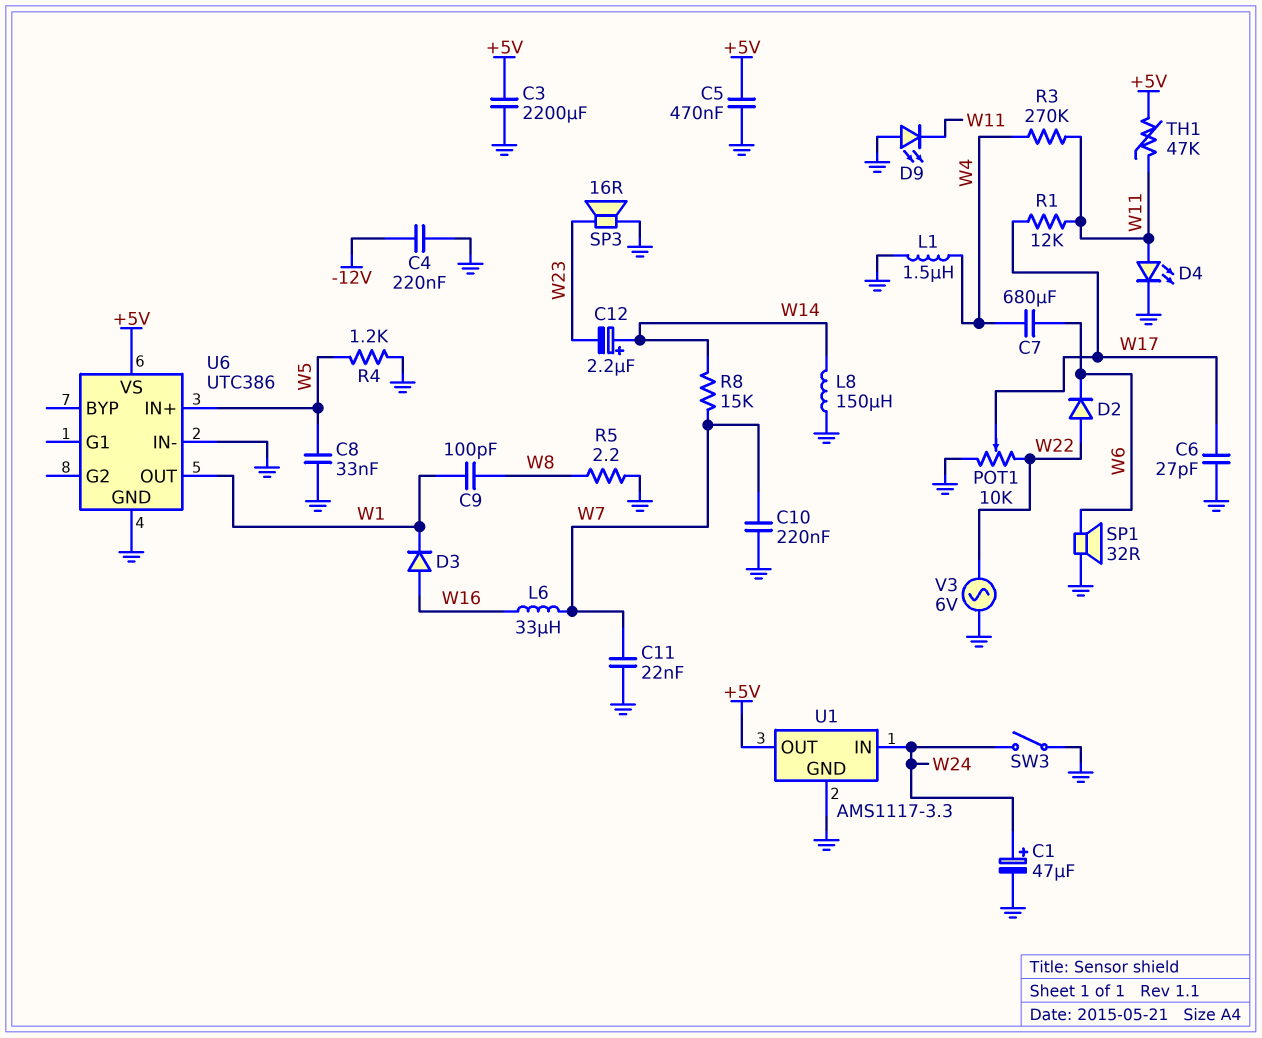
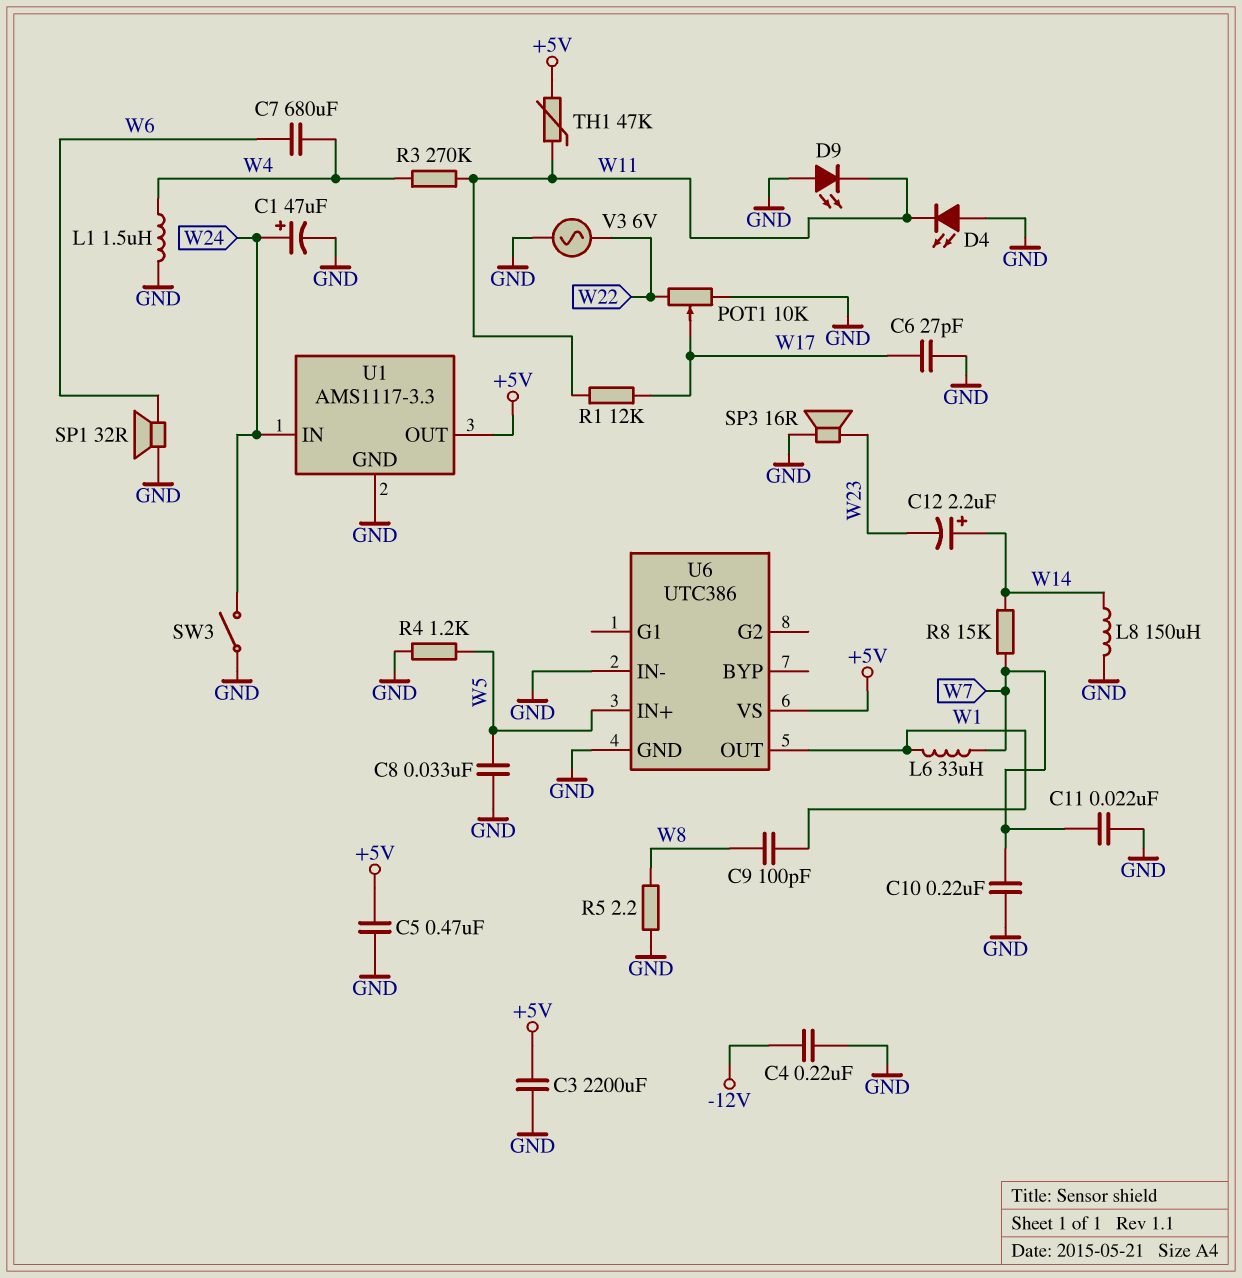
D2: diode (A W22, K W6) -> none
D3: diode (A W16, K W1) -> none
D4: LED (A W11, K GND) -> LED (A GND, K W11)
L6: 33uH (W7, W16) -> 33uH (W1, W7)

